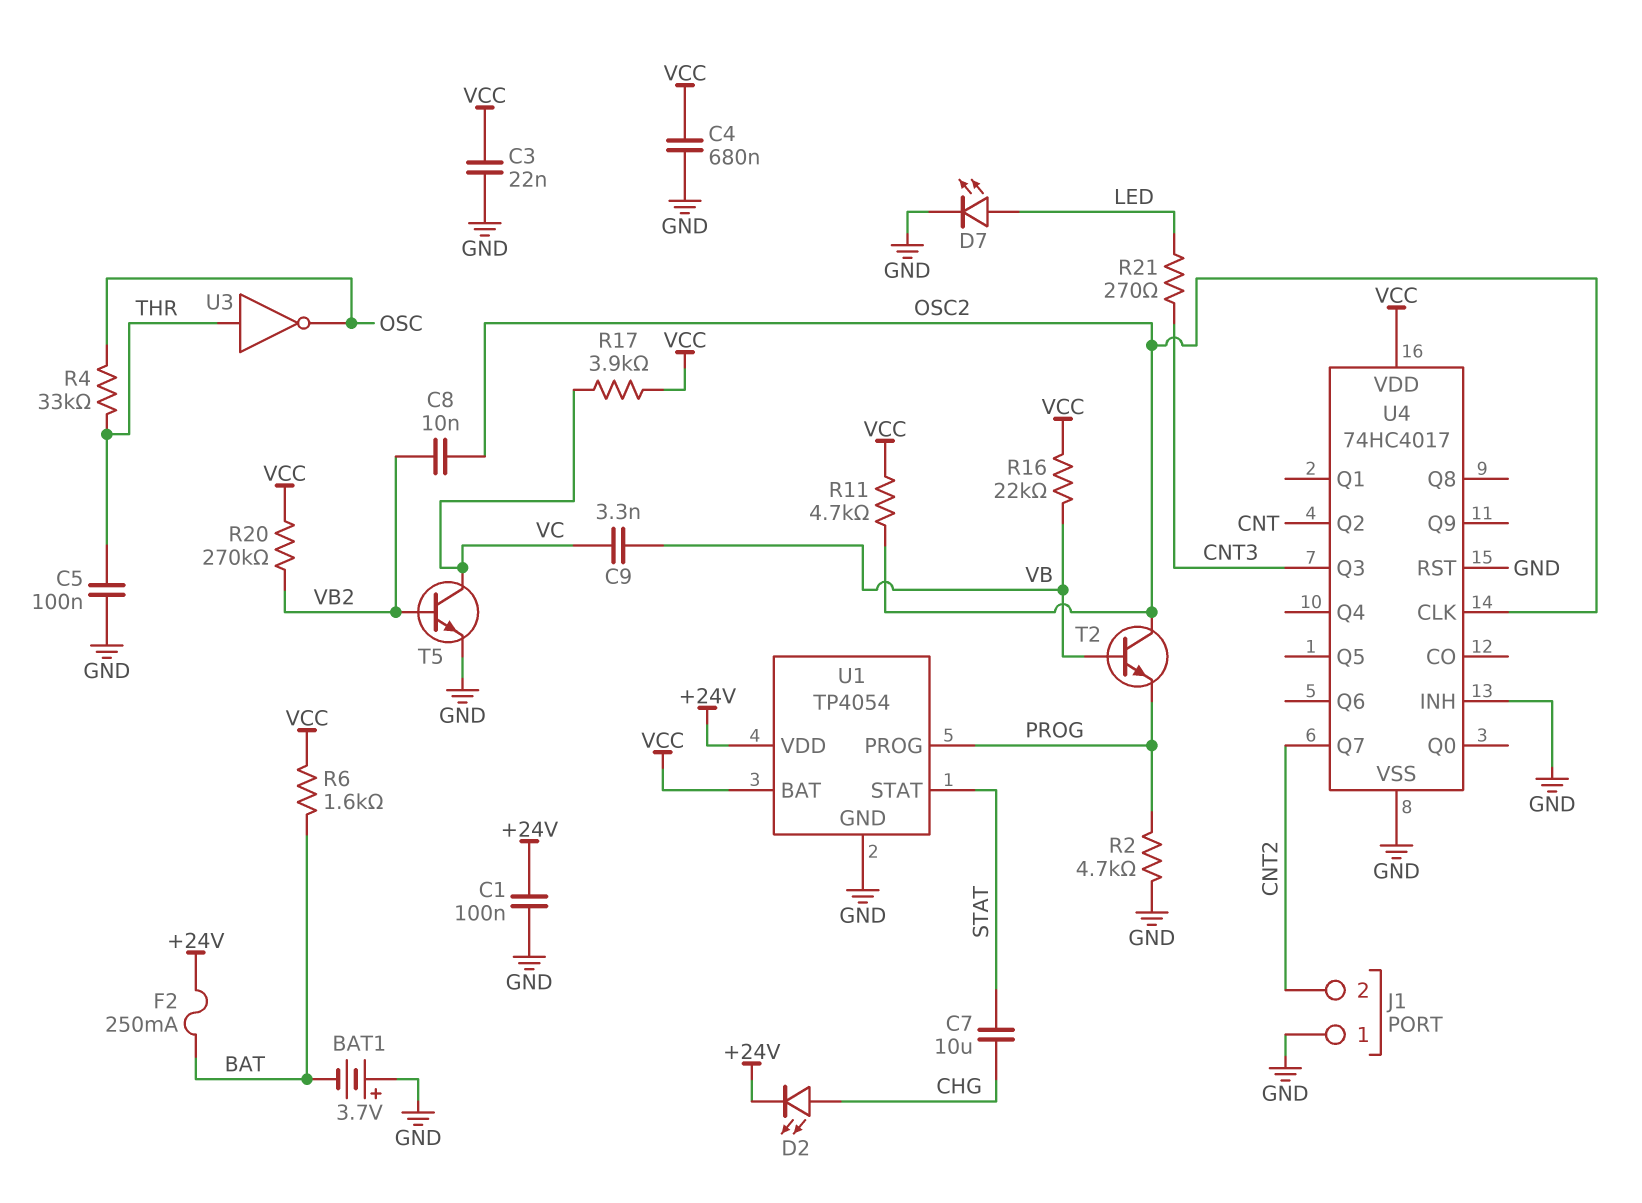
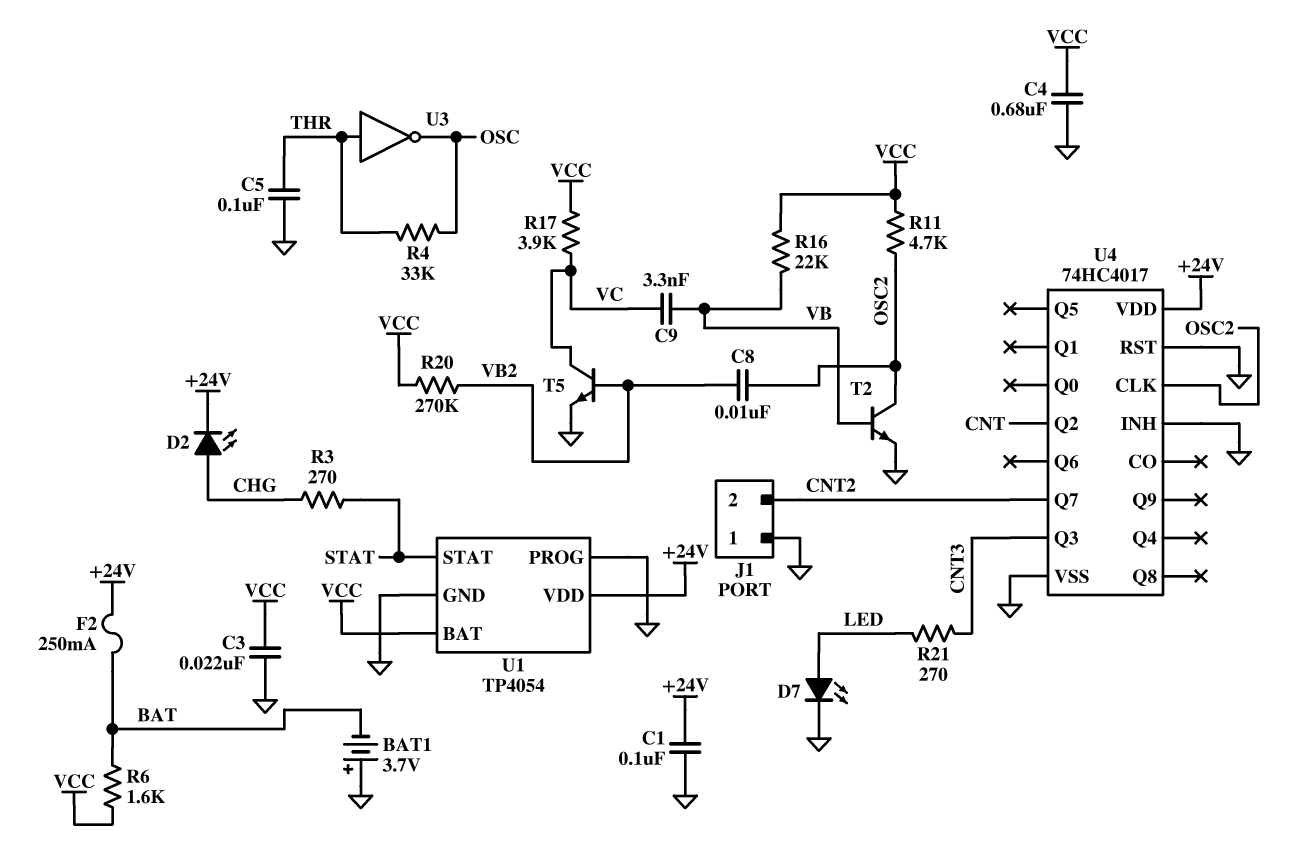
C7: 10uF (CHG, STAT) -> none
R2: 4.7k (GND, PROG) -> none
R3: none -> 270 (CHG, STAT)
T2: NPN (B VB, C OSC2, E PROG) -> NPN (B VB, C OSC2, E GND)
U1 pin PROG: PROG -> GND
U4 pin VDD: VCC -> +24V

